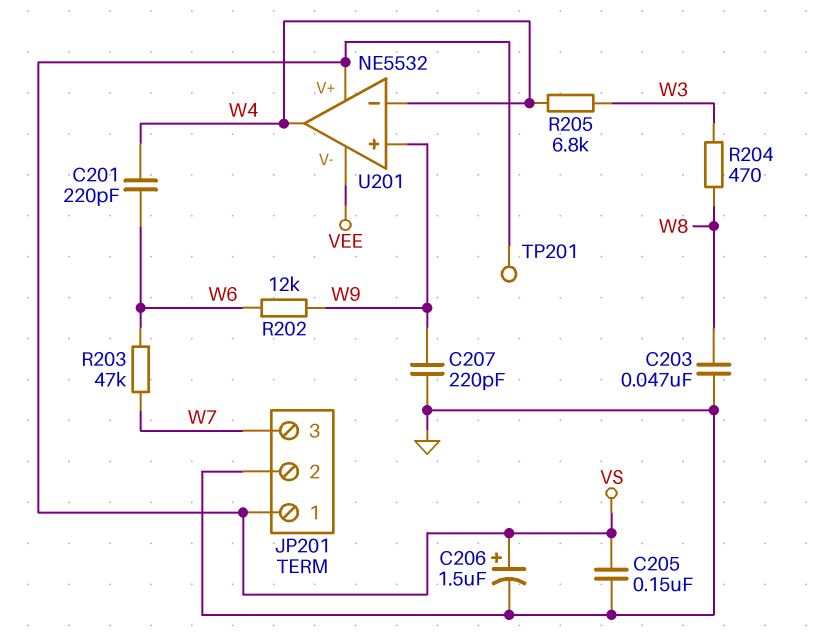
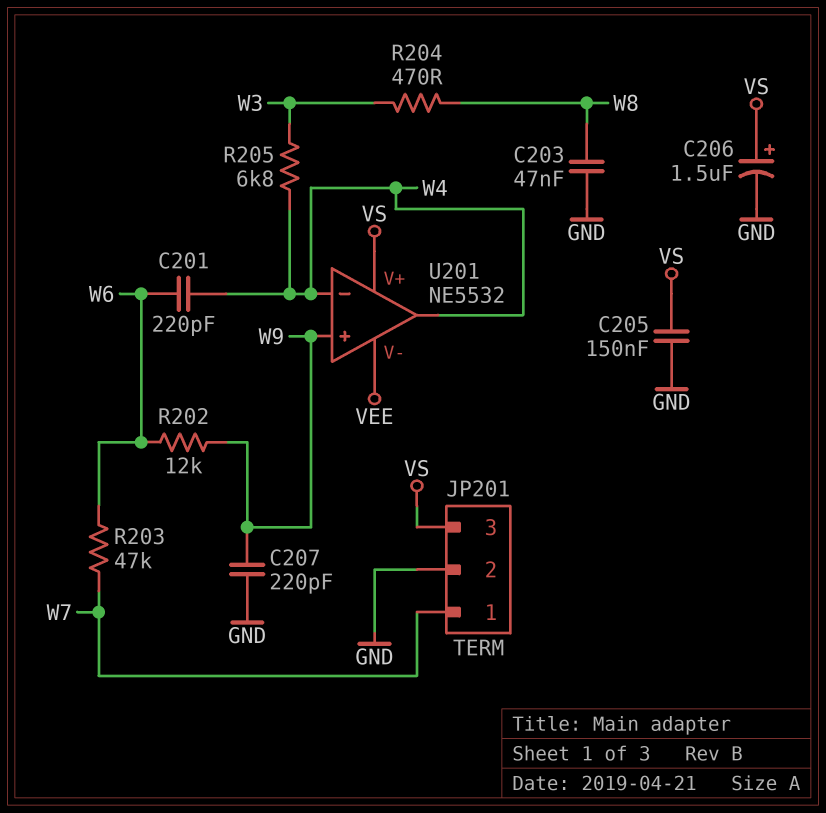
JP201 pin 1: VS -> W7
JP201 pin 3: W7 -> VS
TP201: test point (VS) -> none

